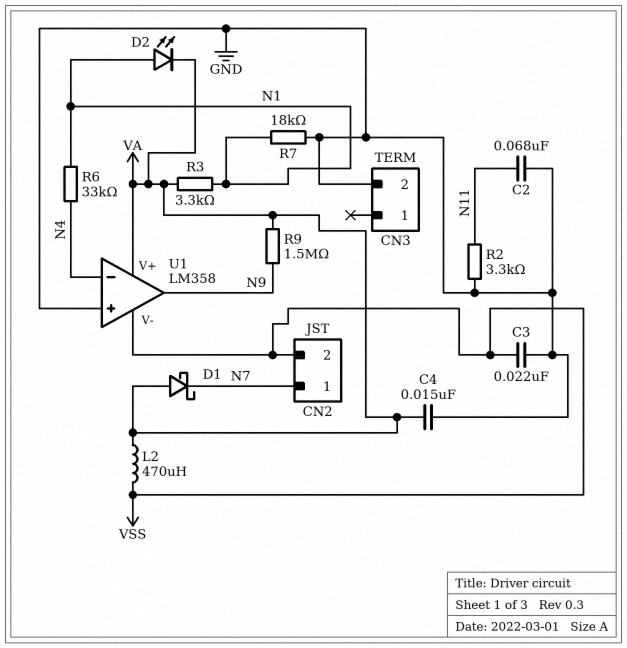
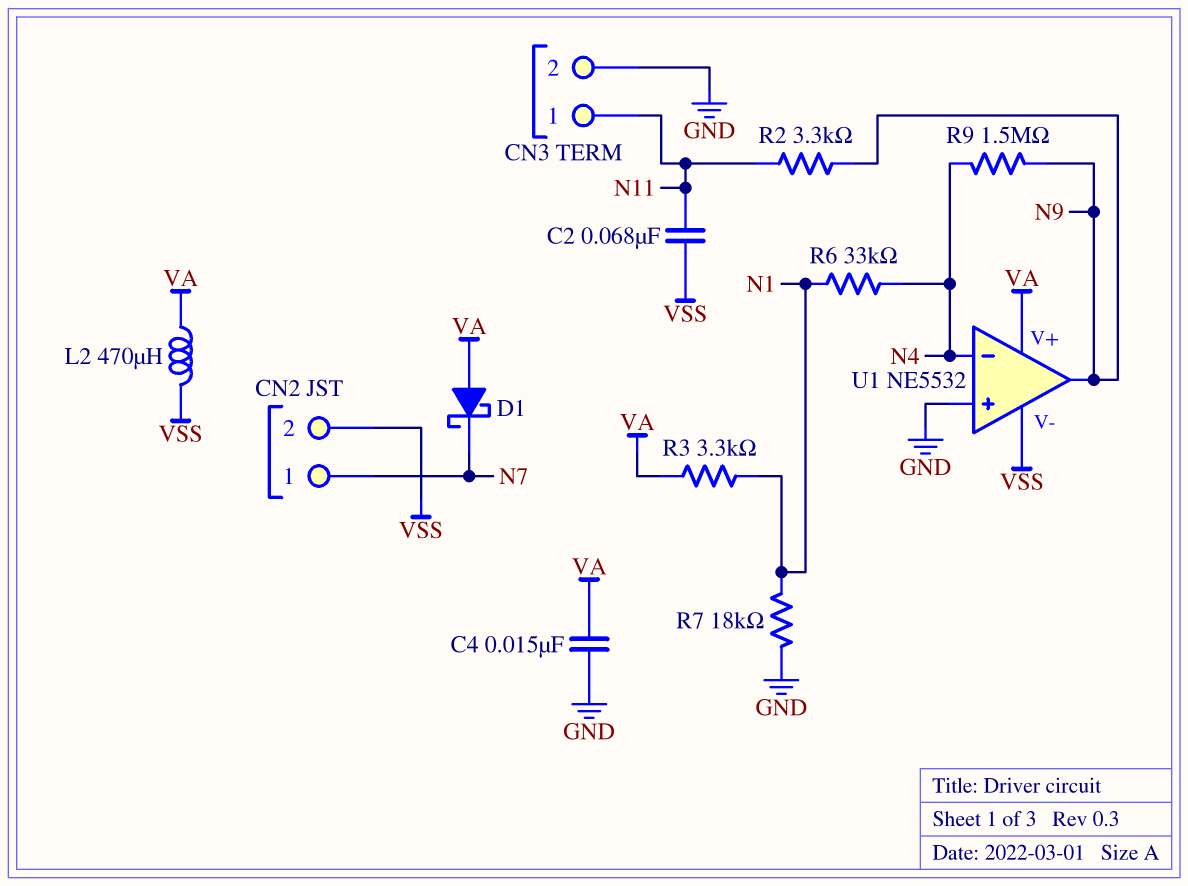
C2: 68nF (GND, N11) -> 68nF (N11, VSS)
C3: 22nF (GND, VSS) -> none
CN3 pin 1: none -> N11
D2: LED (A N1, K VA) -> none
R2: 3.3k (GND, N11) -> 3.3k (N9, N11)
R9: 1.5M (N9, VA) -> 1.5M (N4, N9)
U1: LM358 -> NE5532

